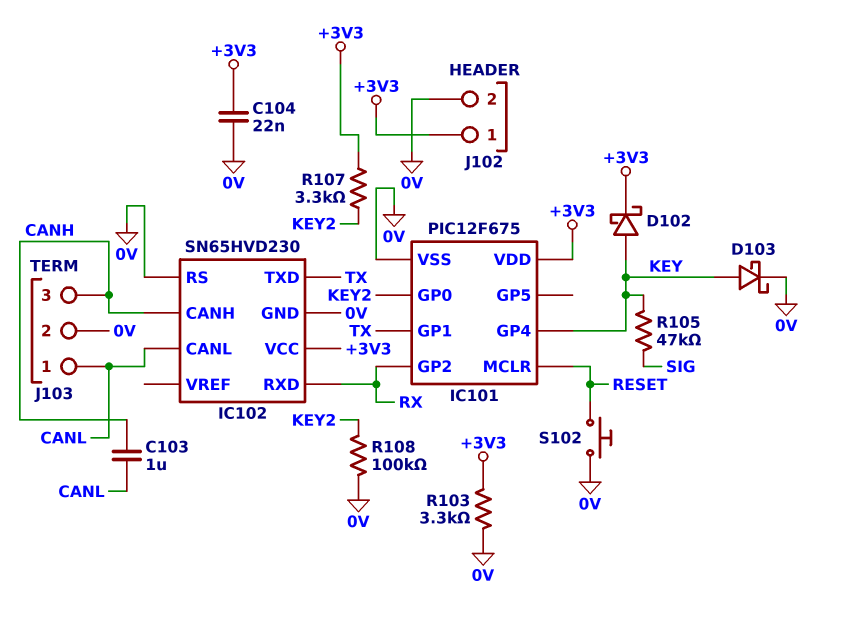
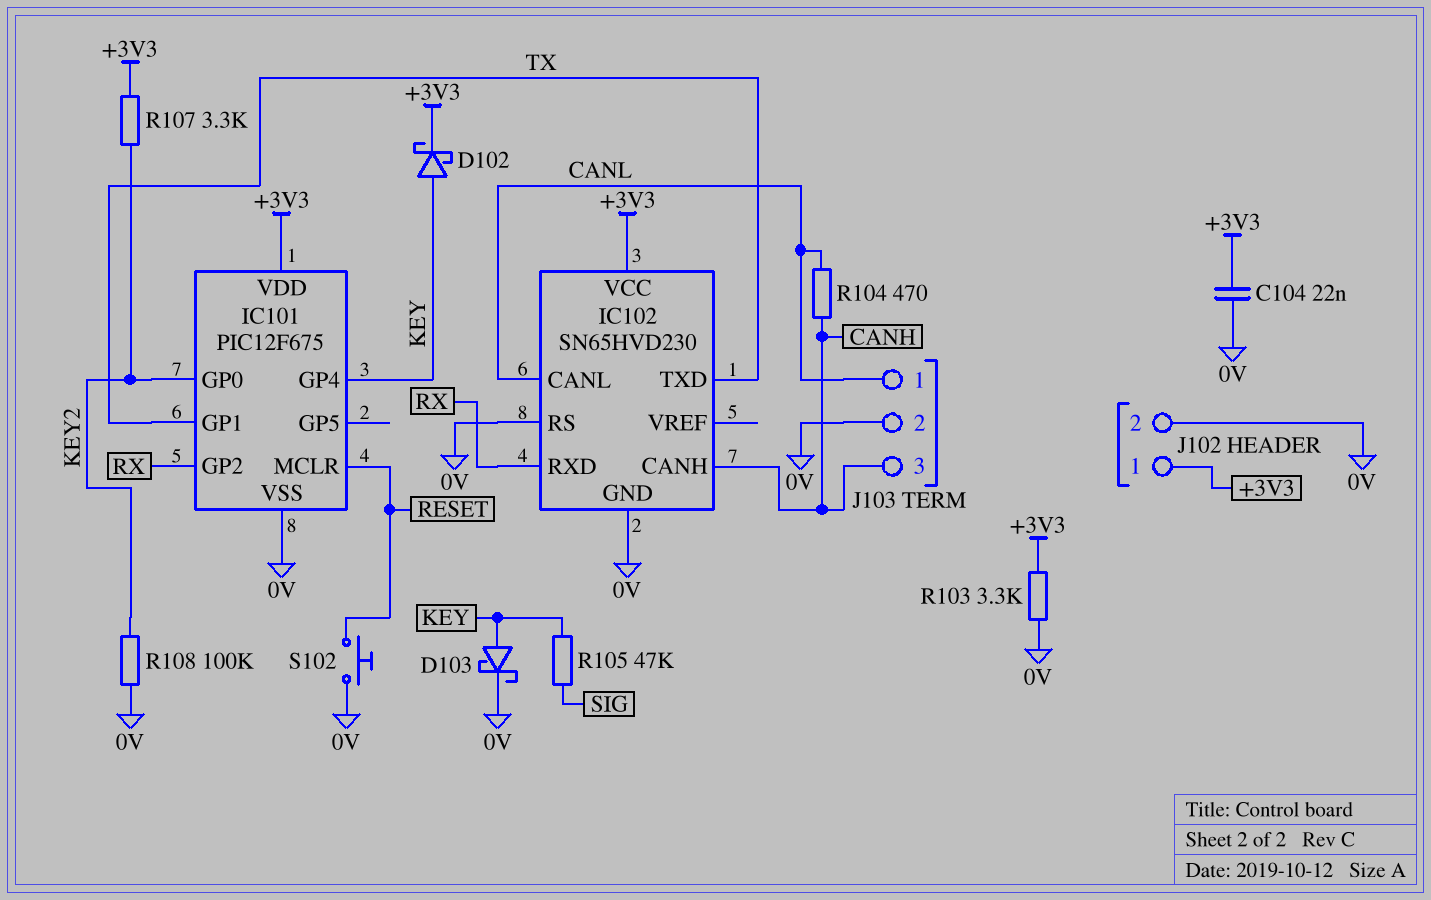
C103: 1uF (CANH, CANL) -> none
R104: none -> 470 (CANH, CANL)

